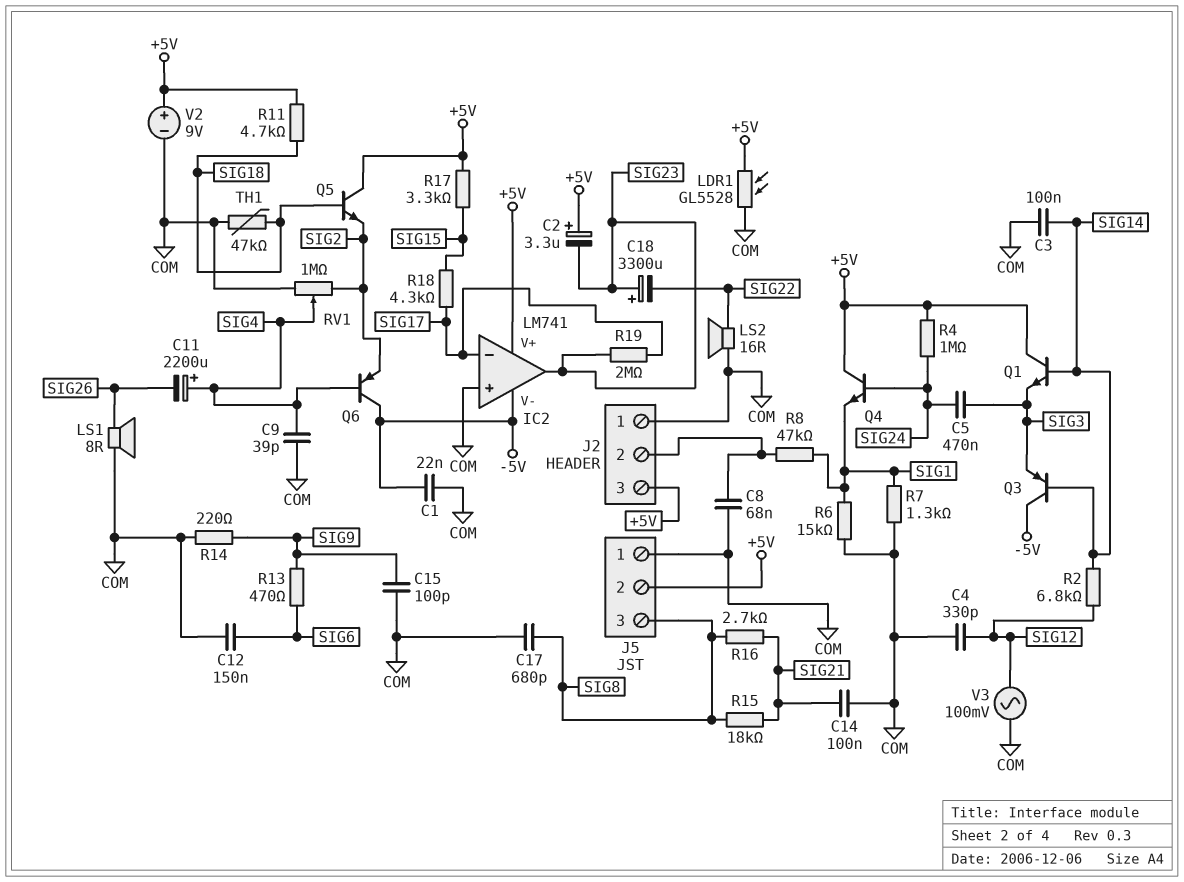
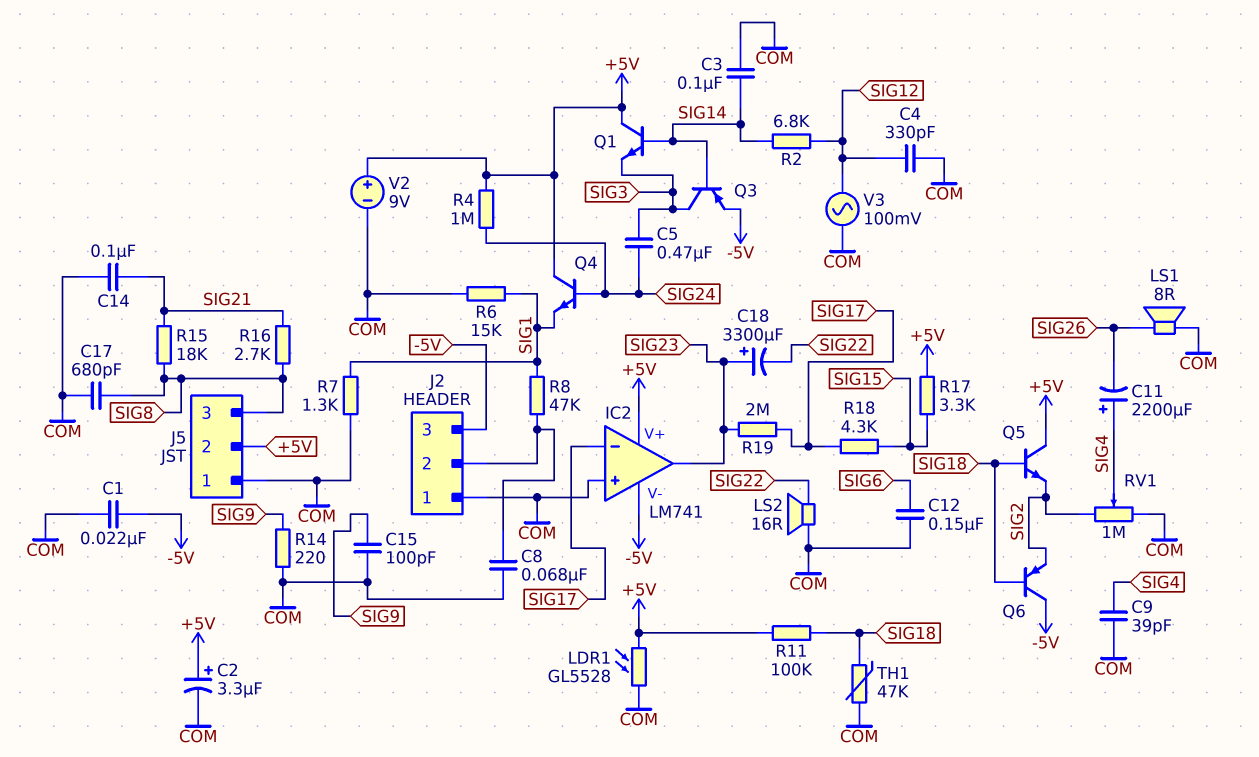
C2: 3.3uF (plus +5V, minus SIG23) -> 3.3uF (plus +5V, minus COM)
J2 pin 3: +5V -> -5V
Q3: PNP (B SIG14, C -5V, E SIG3) -> PNP (B SIG14, C SIG3, E -5V)
Q6: PNP (B SIG4, C -5V, E SIG2) -> PNP (B SIG18, C -5V, E SIG2)
R11: 4.7k (+5V, SIG18) -> 100k (+5V, SIG18)
R13: 470 (SIG6, SIG9) -> none

